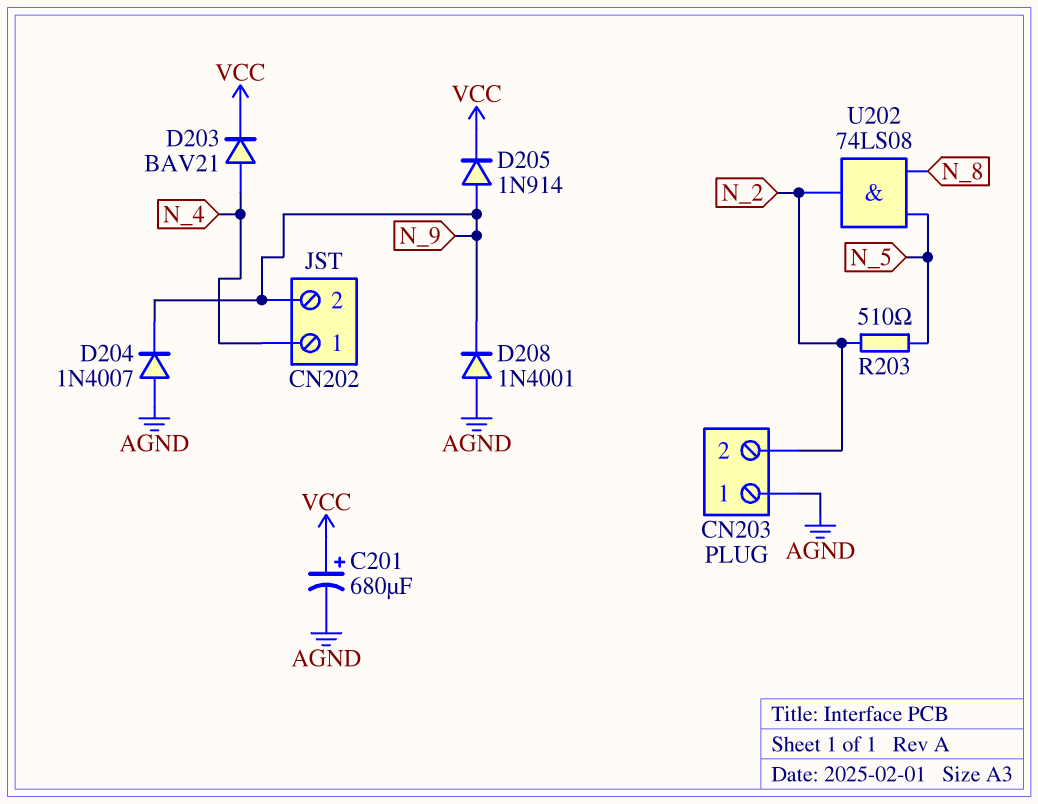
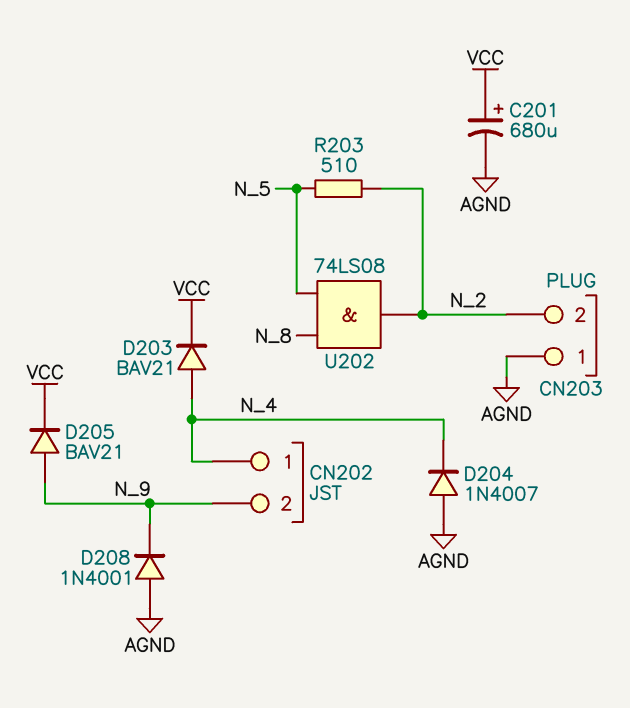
D204: diode 1N4007 (A AGND, K N_9) -> diode 1N4007 (A AGND, K N_4)
D205: diode 1N914 (A N_9, K VCC) -> diode BAV21 (A N_9, K VCC)

